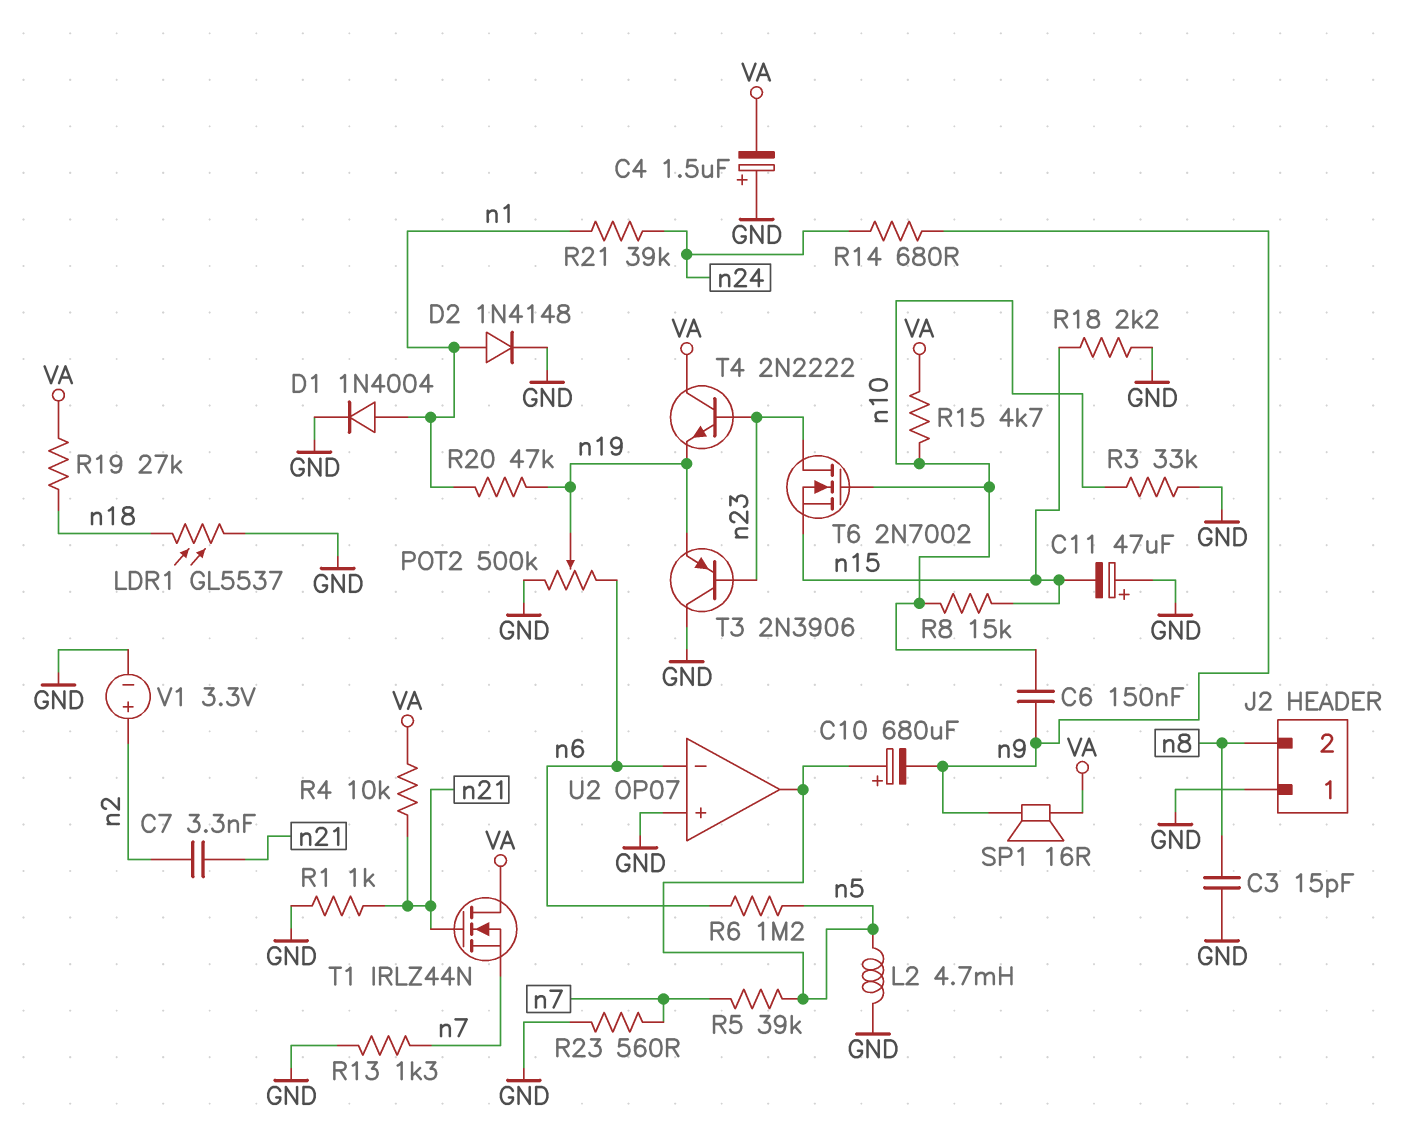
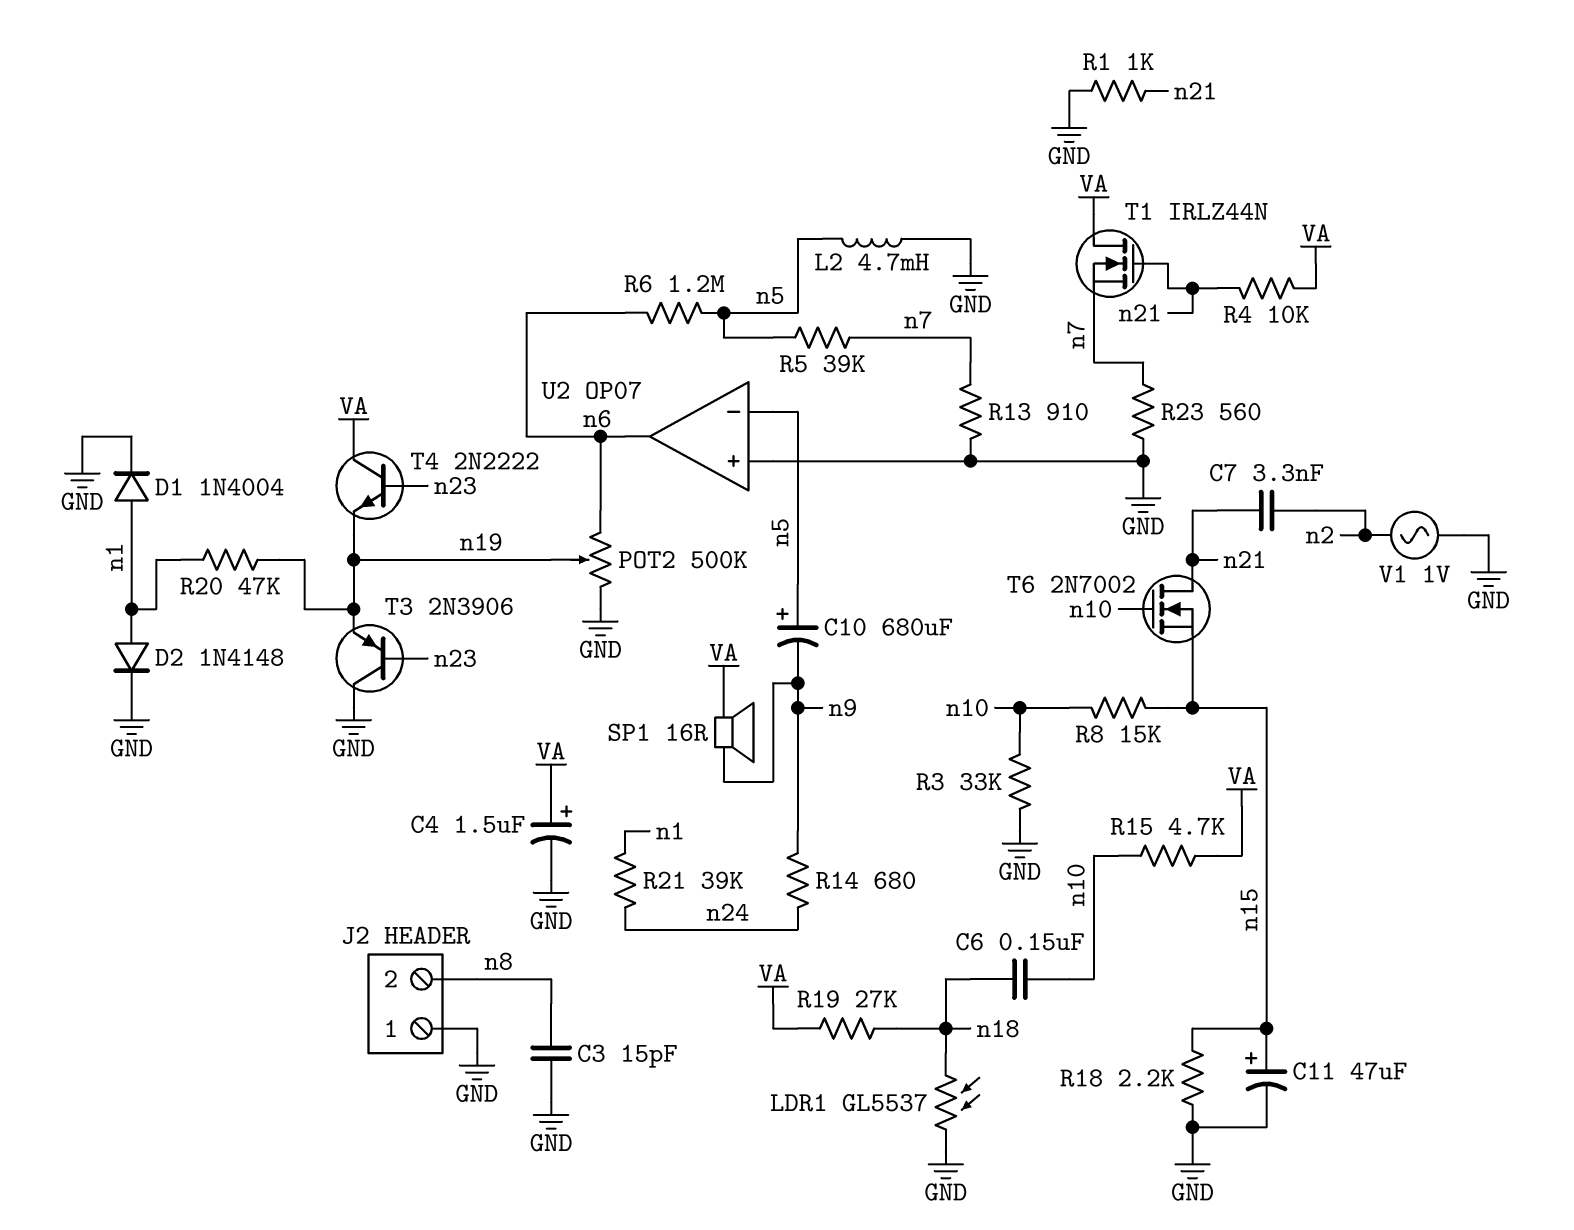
C4: 1.5uF (plus GND, minus VA) -> 1.5uF (plus VA, minus GND)
C6: 150nF (n9, n10) -> 150nF (n10, n18)
C11: 47uF (plus GND, minus n15) -> 47uF (plus n15, minus GND)
R13: 1.3k (GND, n7) -> 910 (GND, n7)
T6: NMOS 2N7002 (G n10, D n23, S n15) -> NMOS 2N7002 (G n10, D n21, S n15)
U2 pin in-: n6 -> n5
U2 pin out: n5 -> n6
V1: 3.3V (plus n2, minus GND) -> AC 1V (GND, n2)

